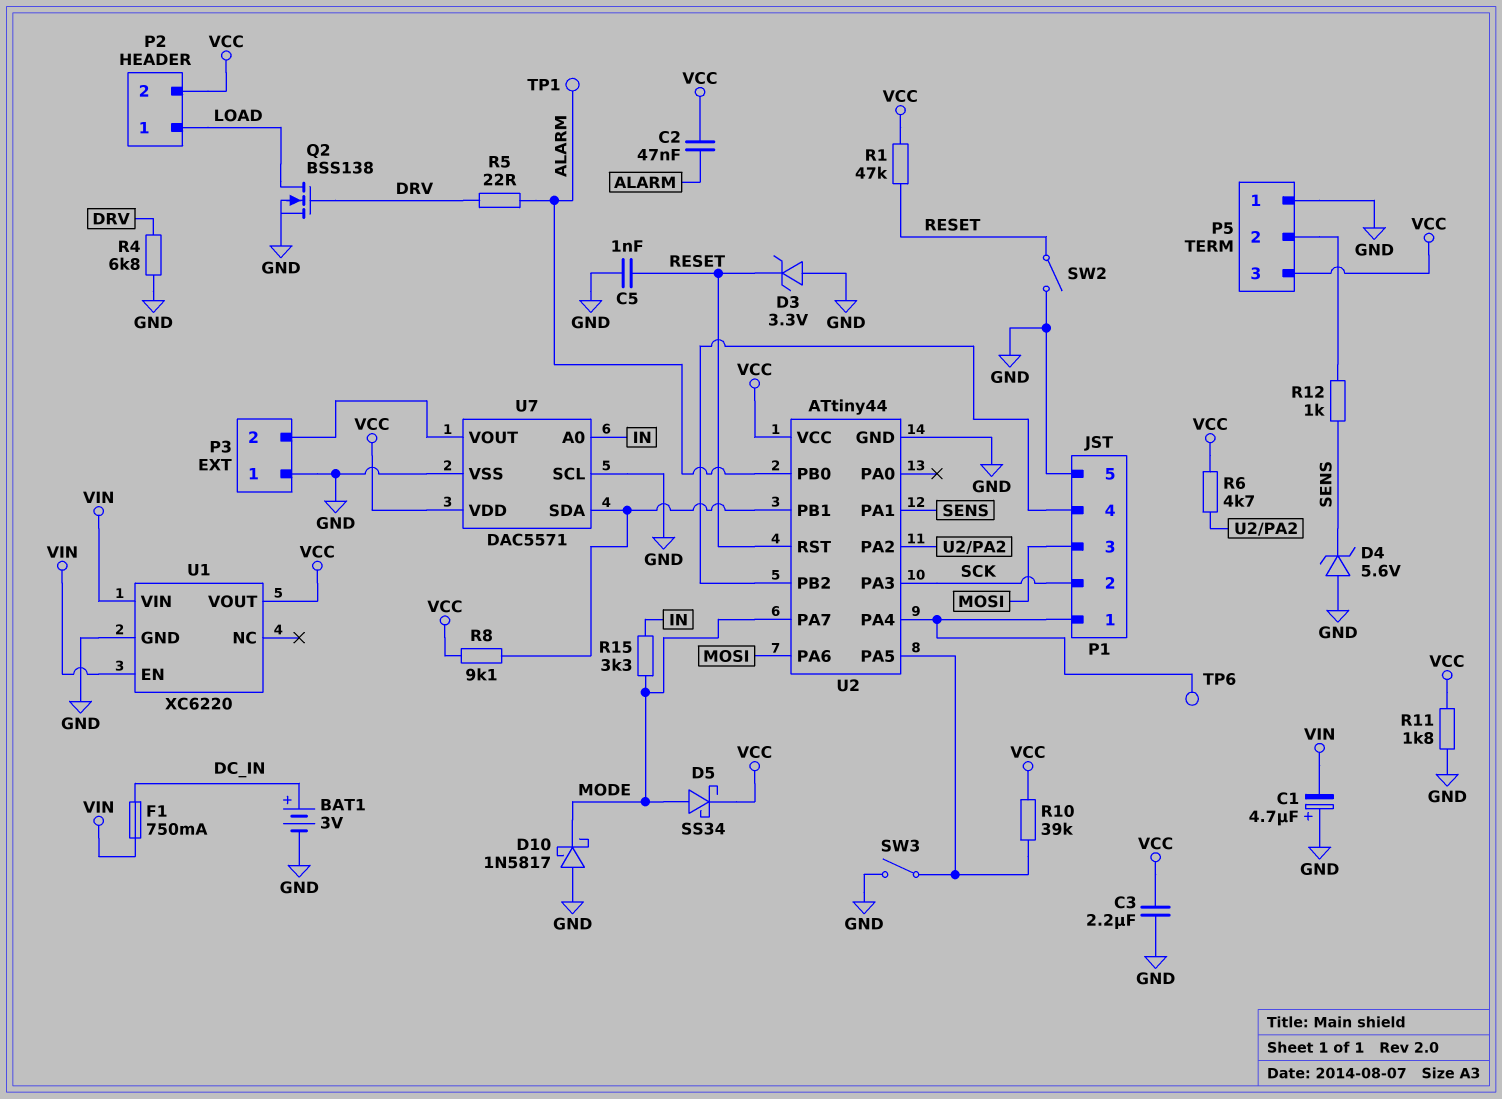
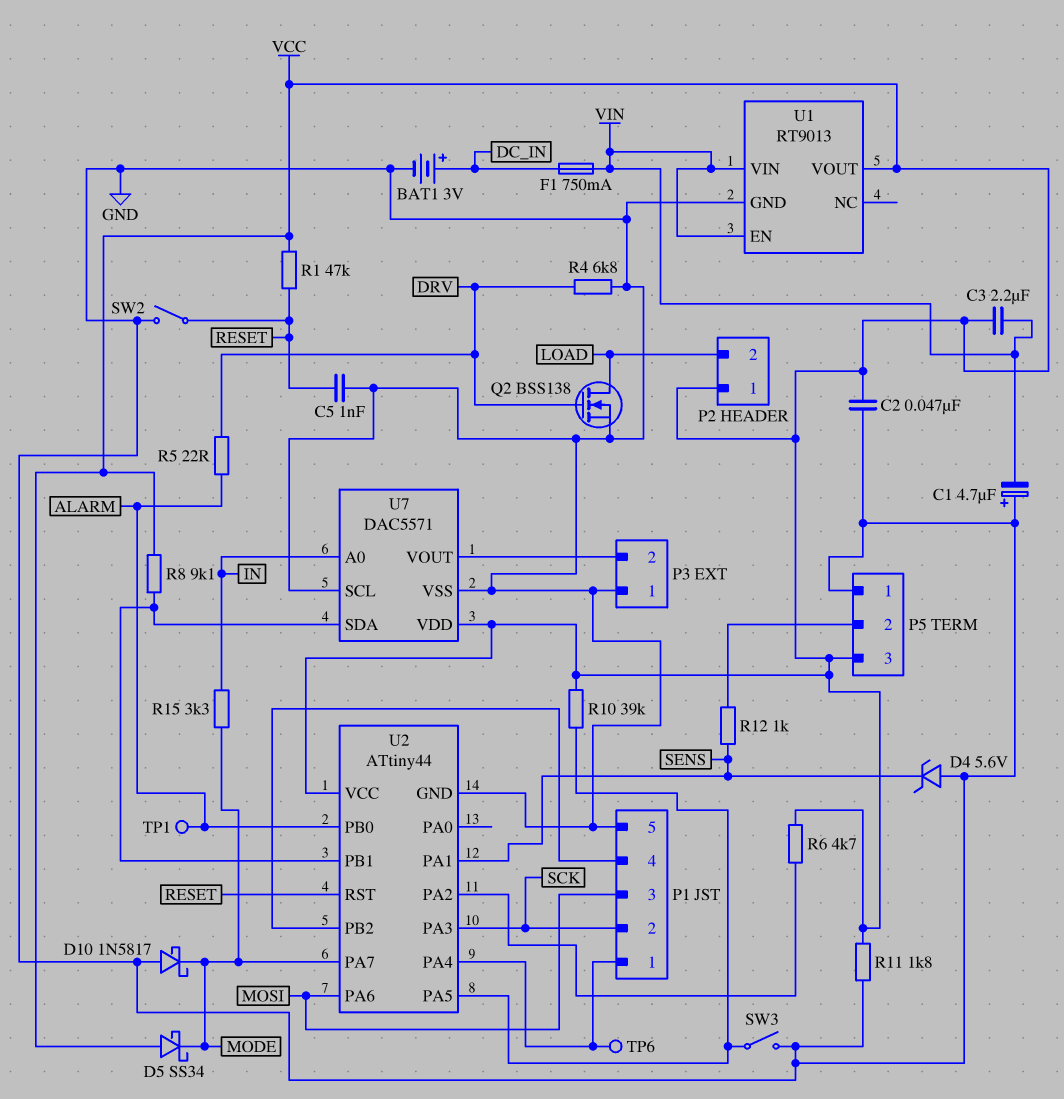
C2: 47nF (ALARM, VCC) -> 47nF (GND, VCC)
C3: 2.2uF (GND, VCC) -> 2.2uF (VCC, VIN)
D3: zener 3.3V (A GND, K RESET) -> none
D5: schottky SS34 (A MODE, K VCC) -> schottky SS34 (A VCC, K MODE)
P2 pin 1: LOAD -> VCC
P2 pin 2: VCC -> LOAD
U1: XC6220 -> RT9013

